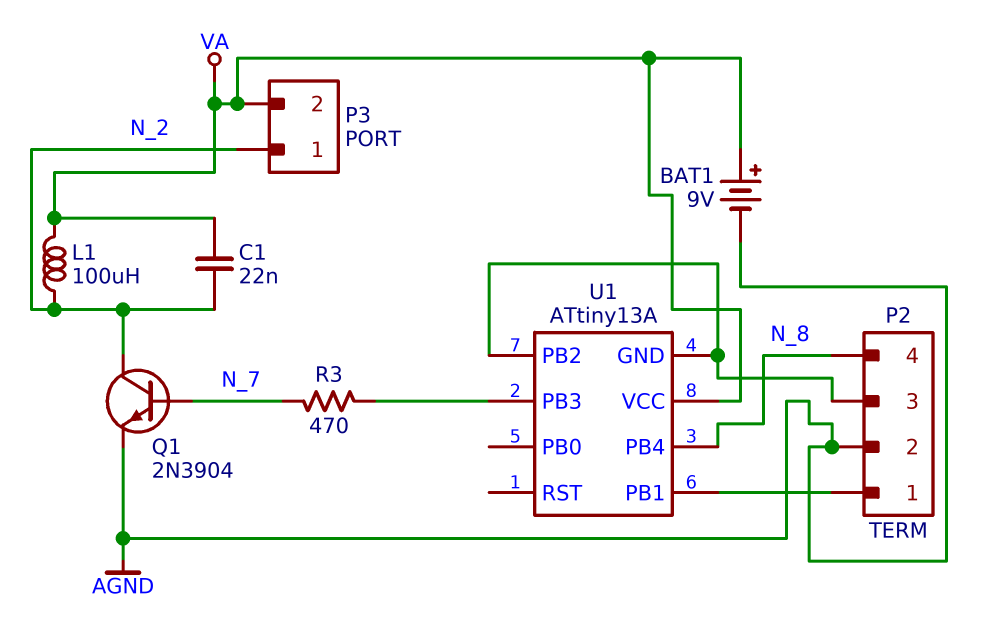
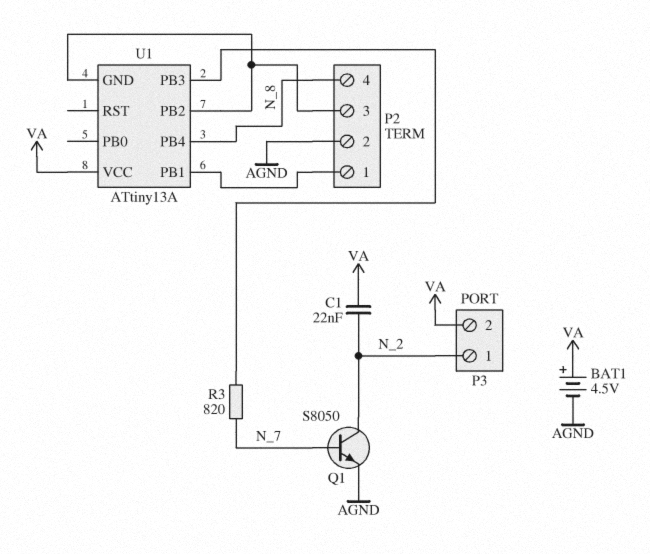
BAT1: 9V (plus VA, minus AGND) -> 4.5V (plus VA, minus AGND)
L1: 100uH (N_2, VA) -> none
Q1: NPN 2N3904 (B N_7, C N_2, E AGND) -> NPN S8050 (B N_7, C N_2, E AGND)
R3: 470 (N_7, U1/PB3) -> 820 (N_7, U1/PB3)

